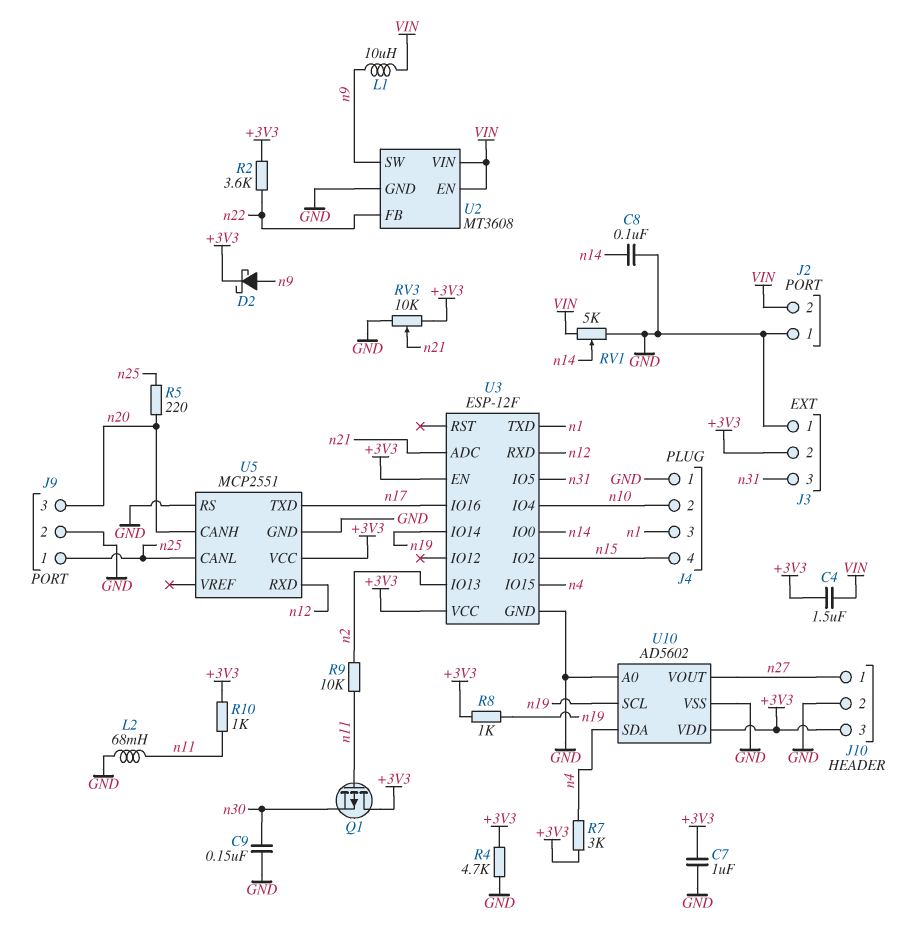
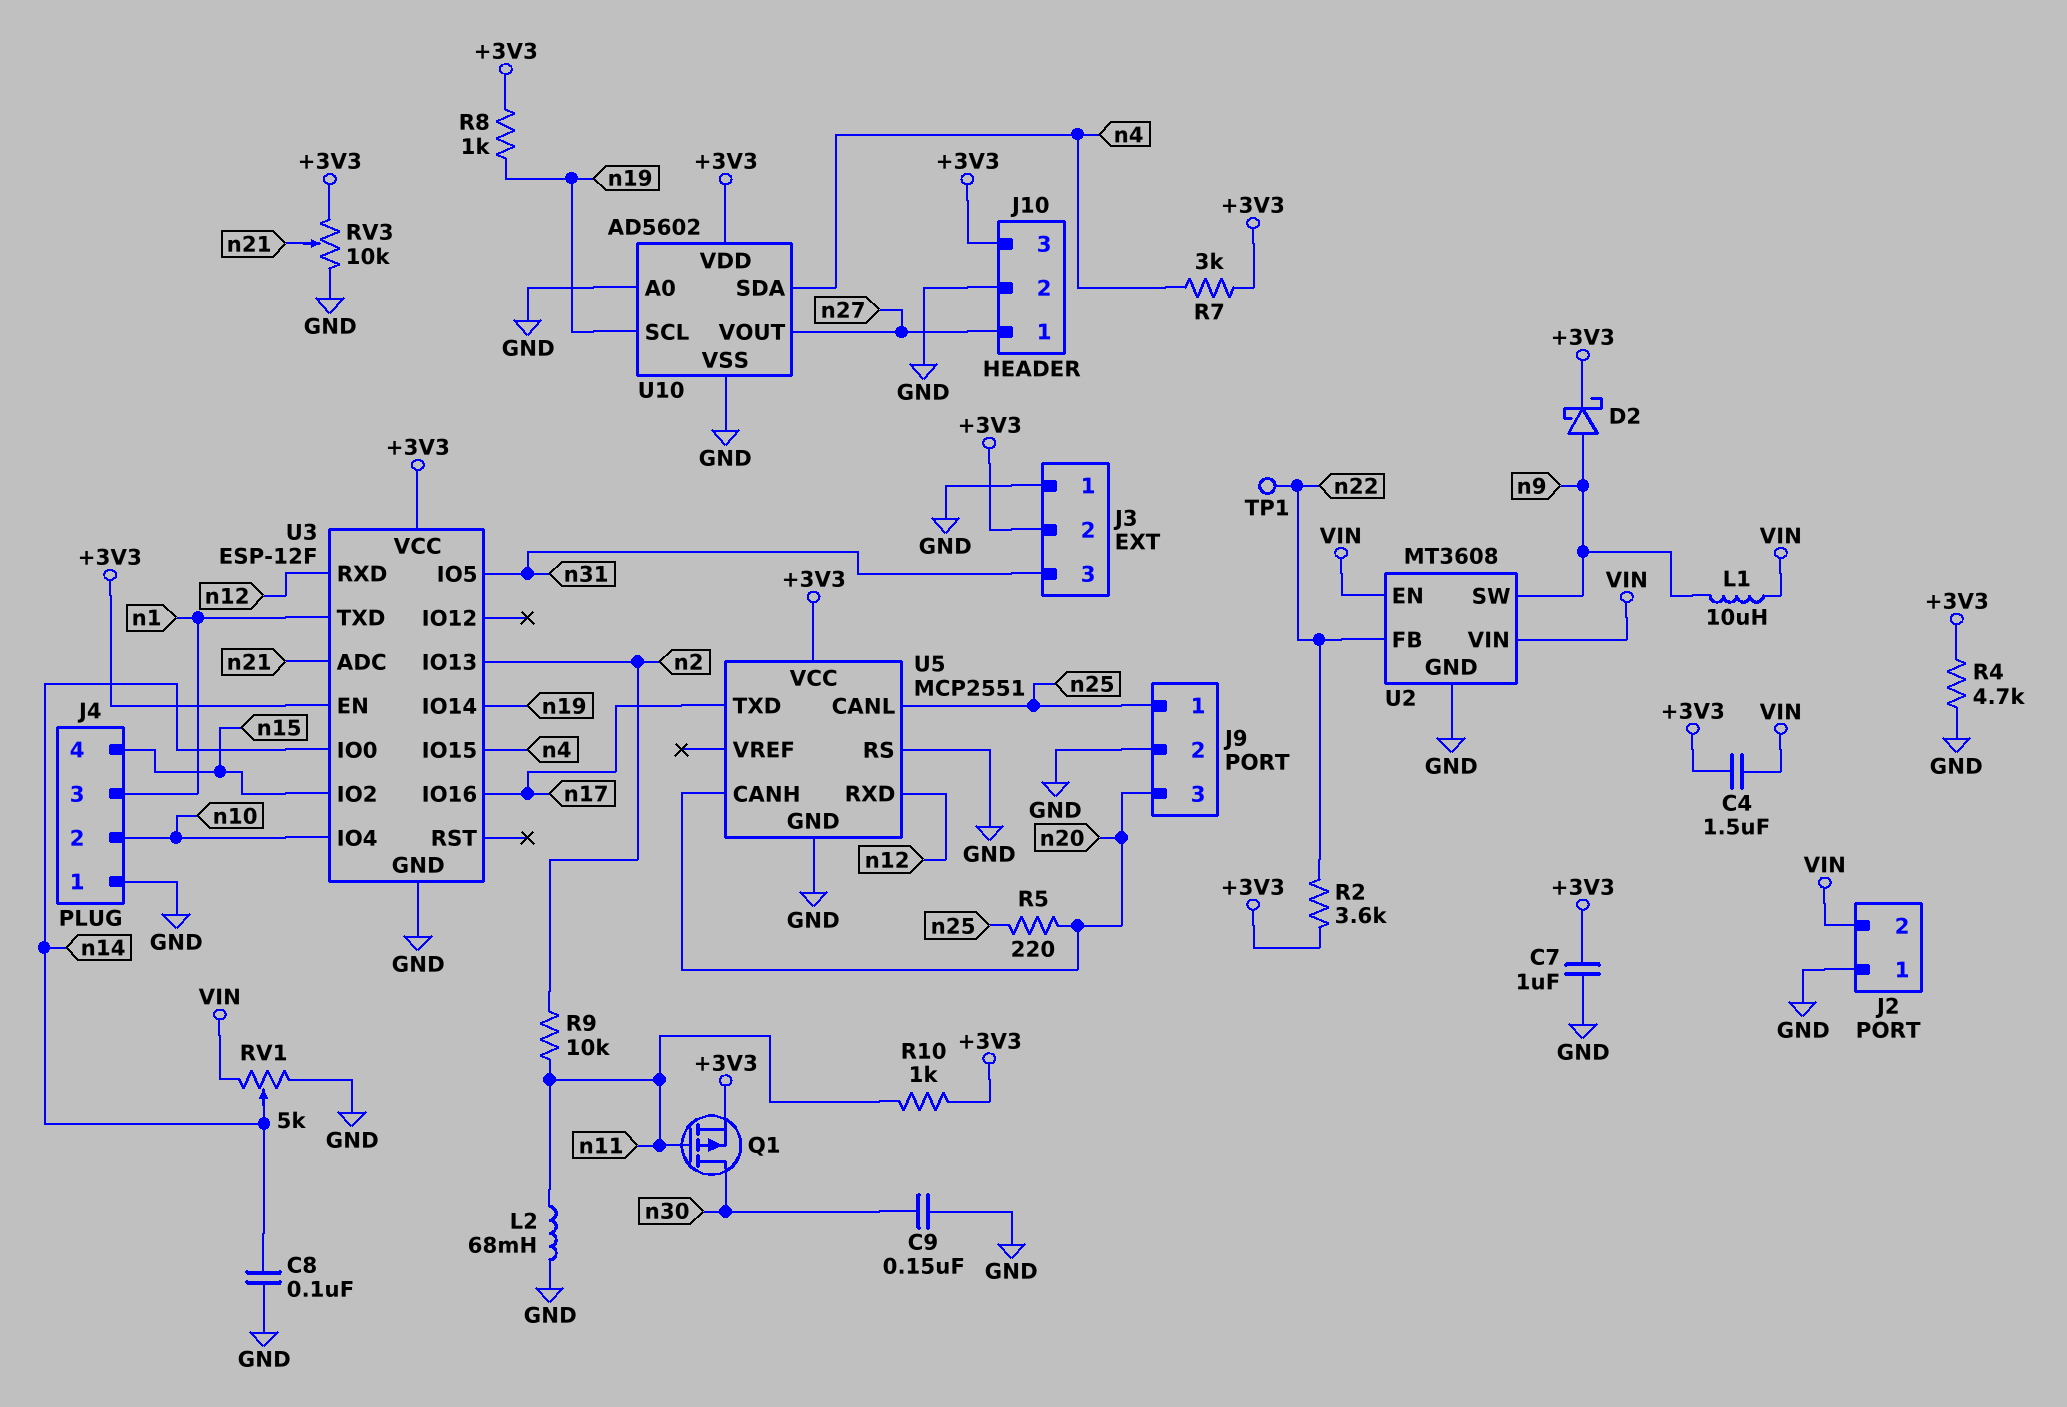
Q1: PMOS (G n11, D +3V3, S n30) -> PMOS (G n11, D n30, S +3V3)
TP1: none -> test point (n22)

